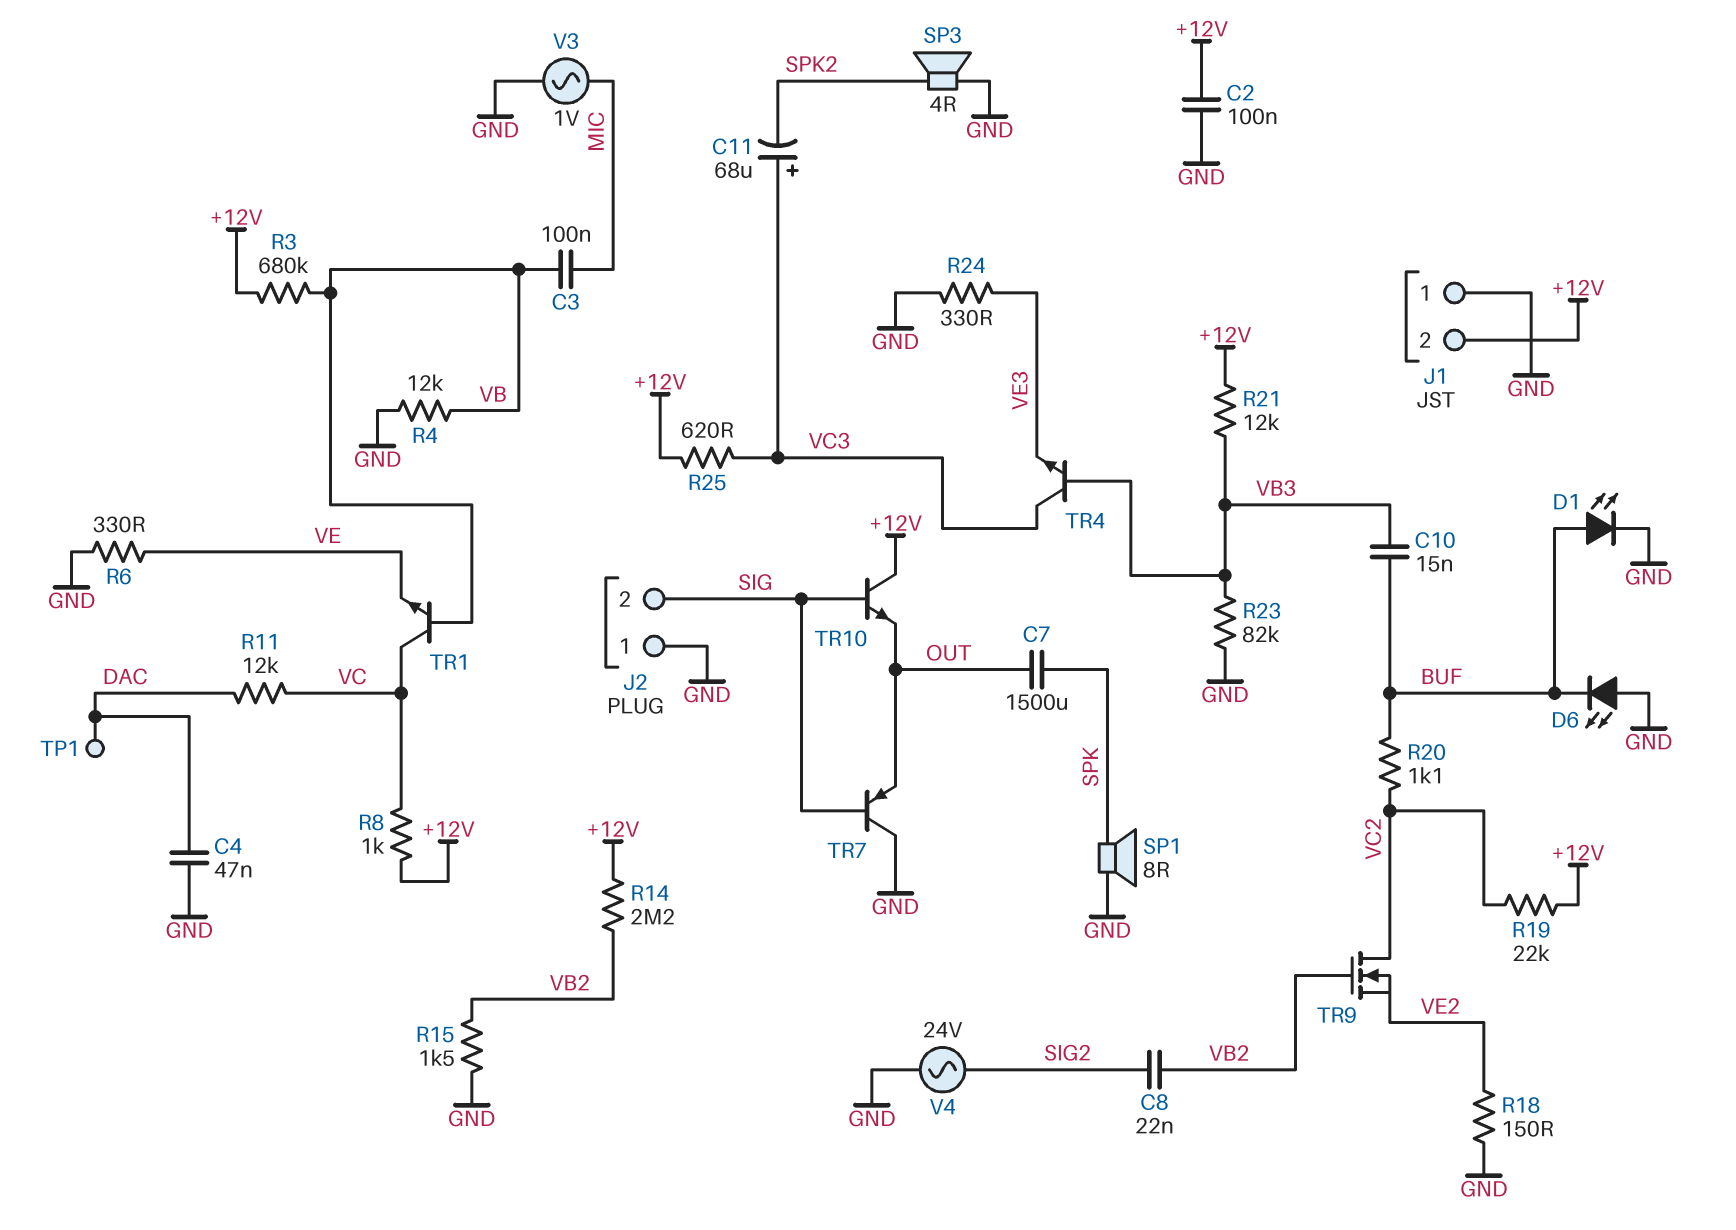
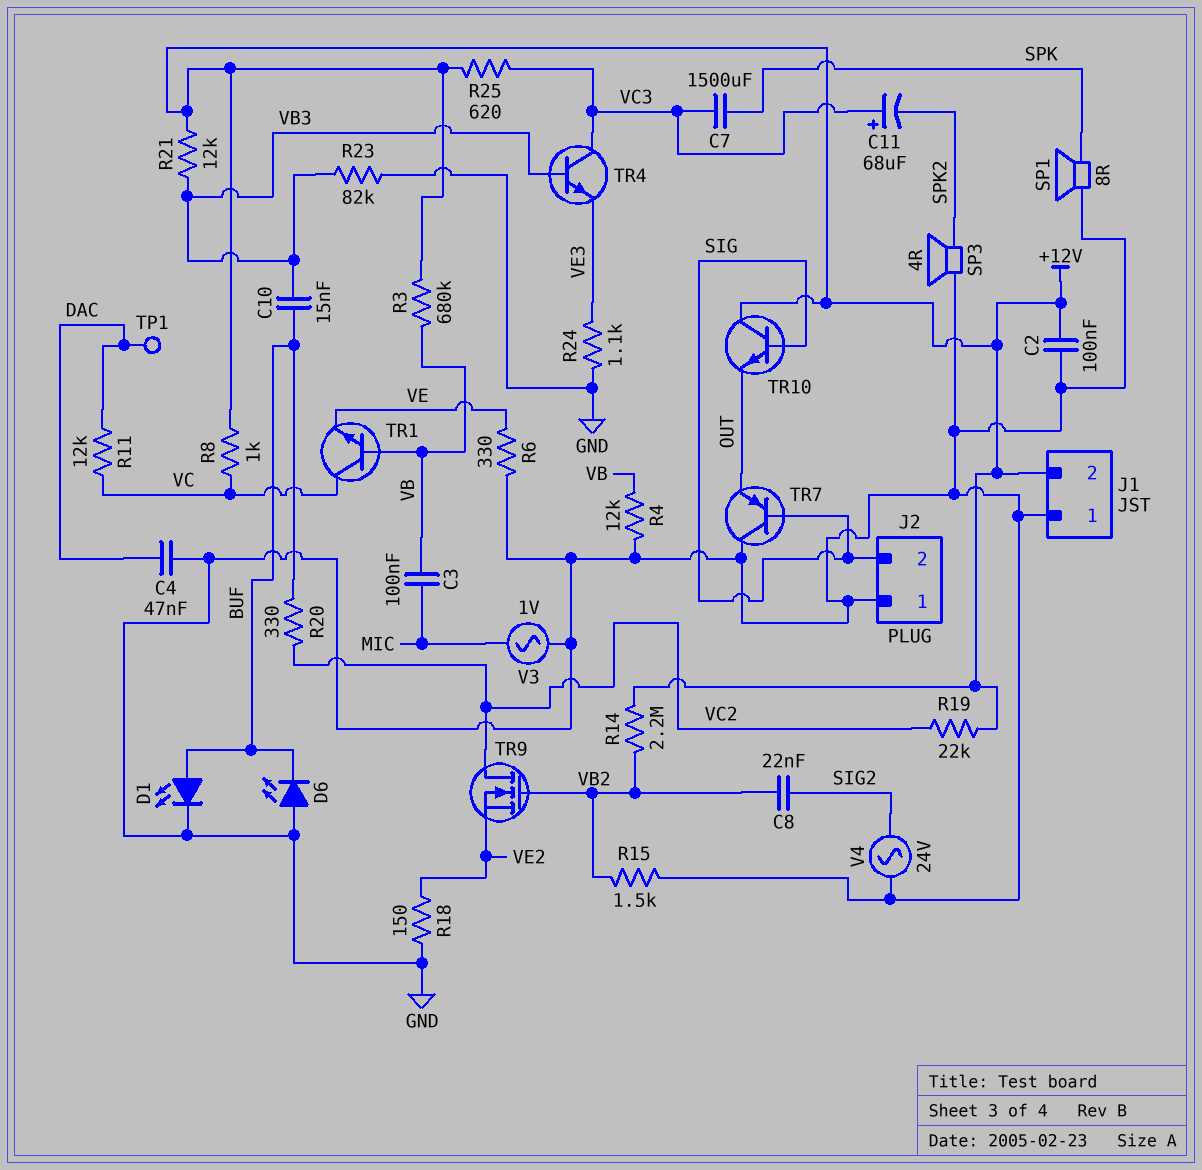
C7: 1500uF (OUT, SPK) -> 1500uF (SPK, VC3)
R20: 1.1k (BUF, VC2) -> 330 (BUF, VC2)
R24: 330 (GND, VE3) -> 1.1k (GND, VE3)

